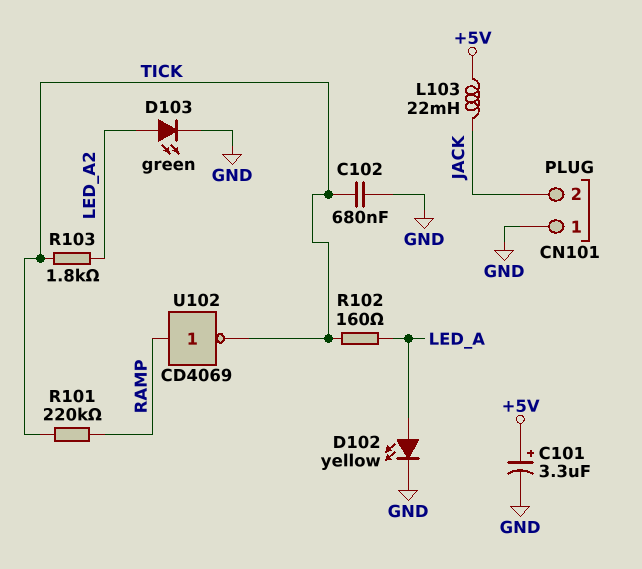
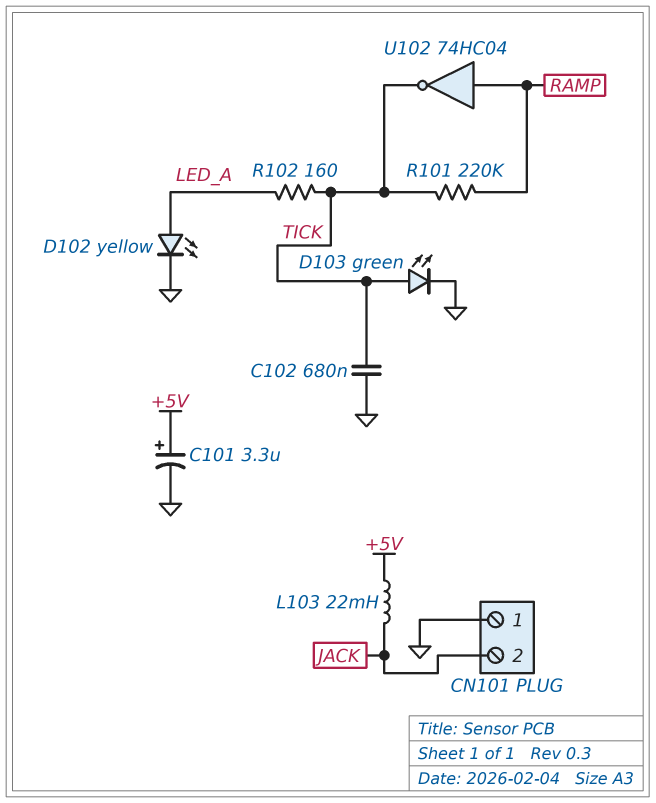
D103: LED green (A LED_A2, K GND) -> LED green (A TICK, K GND)
R103: 1.8k (LED_A2, TICK) -> none
U102: NOT CD4069 (in RAMP, out TICK) -> NOT 74HC04 (in RAMP, out TICK)

